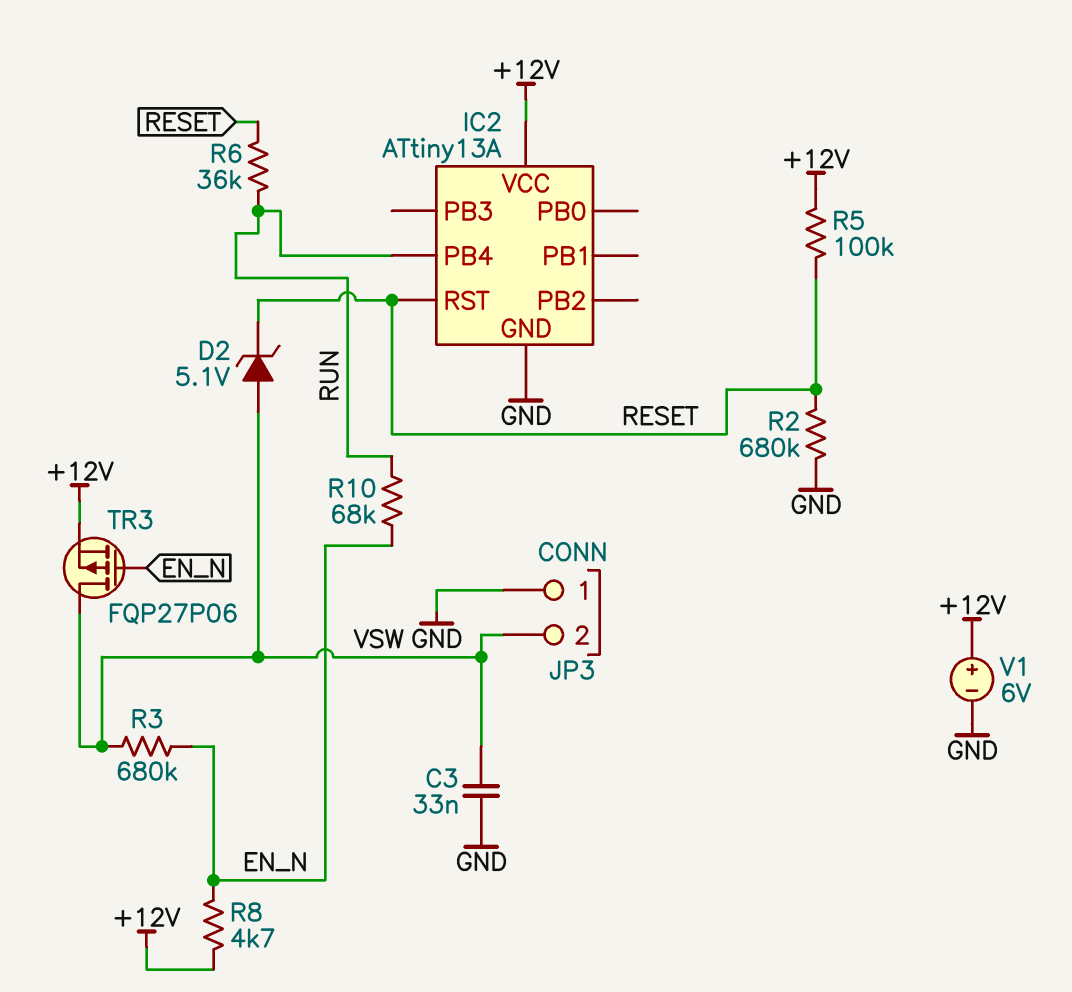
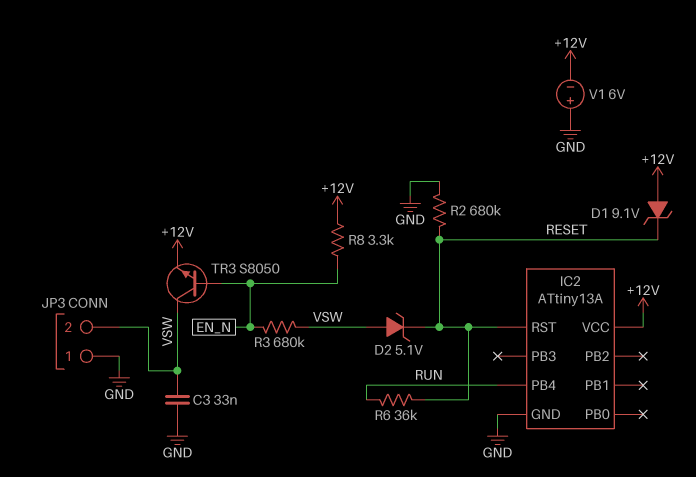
D1: none -> zener 9.1V (A +12V, K RESET)
R5: 100k (+12V, RESET) -> none
R8: 4.7k (+12V, EN_N) -> 3.3k (+12V, EN_N)
R10: 68k (EN_N, RUN) -> none
TR3: PMOS FQP27P06 (G EN_N, D VSW, S +12V) -> NPN S8050 (B EN_N, C VSW, E +12V)
V1: 6V (plus +12V, minus GND) -> 6V (plus GND, minus +12V)

